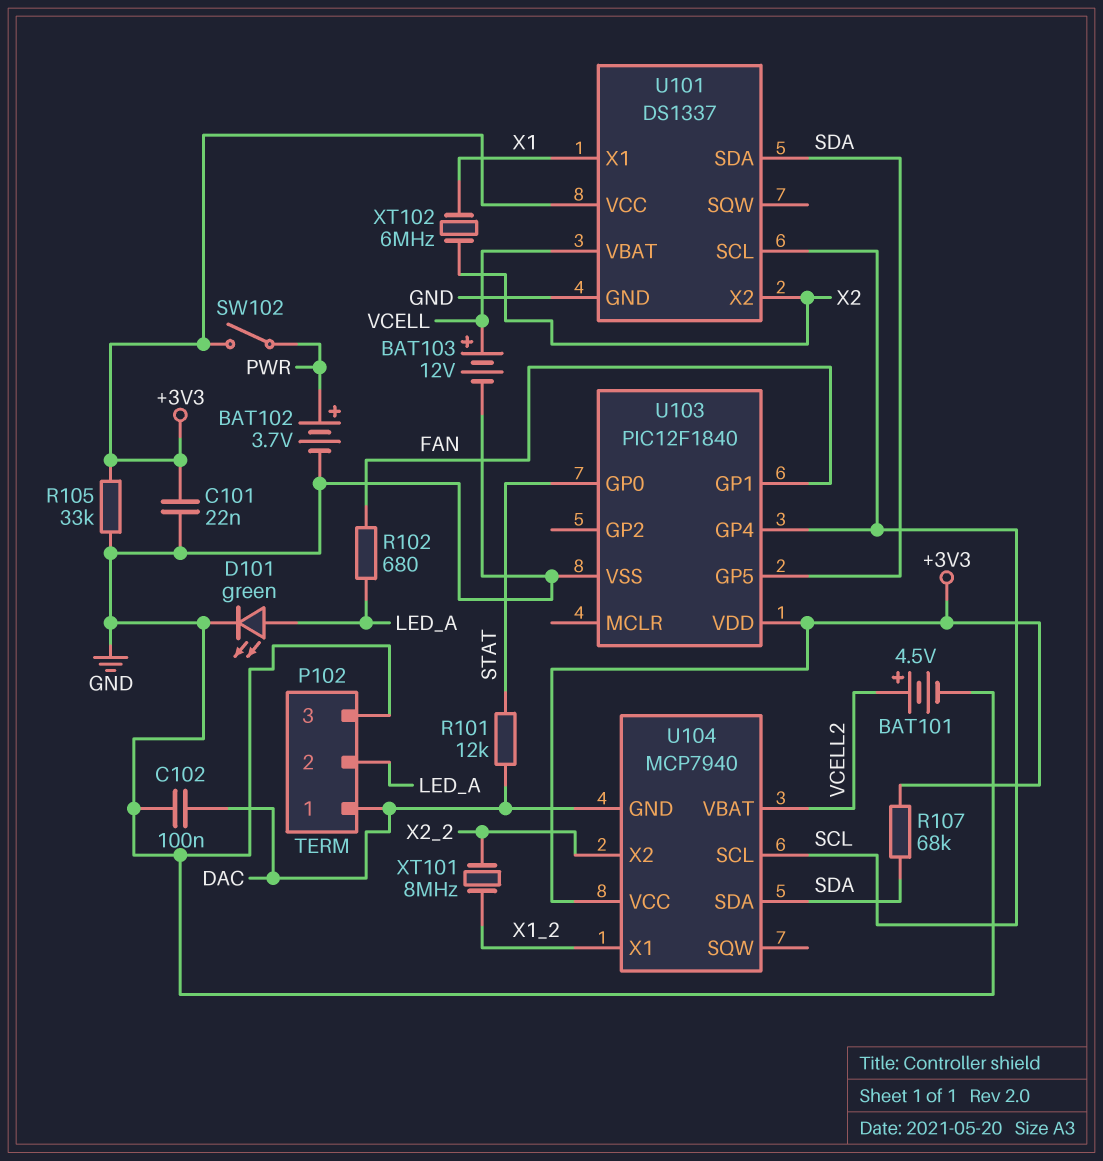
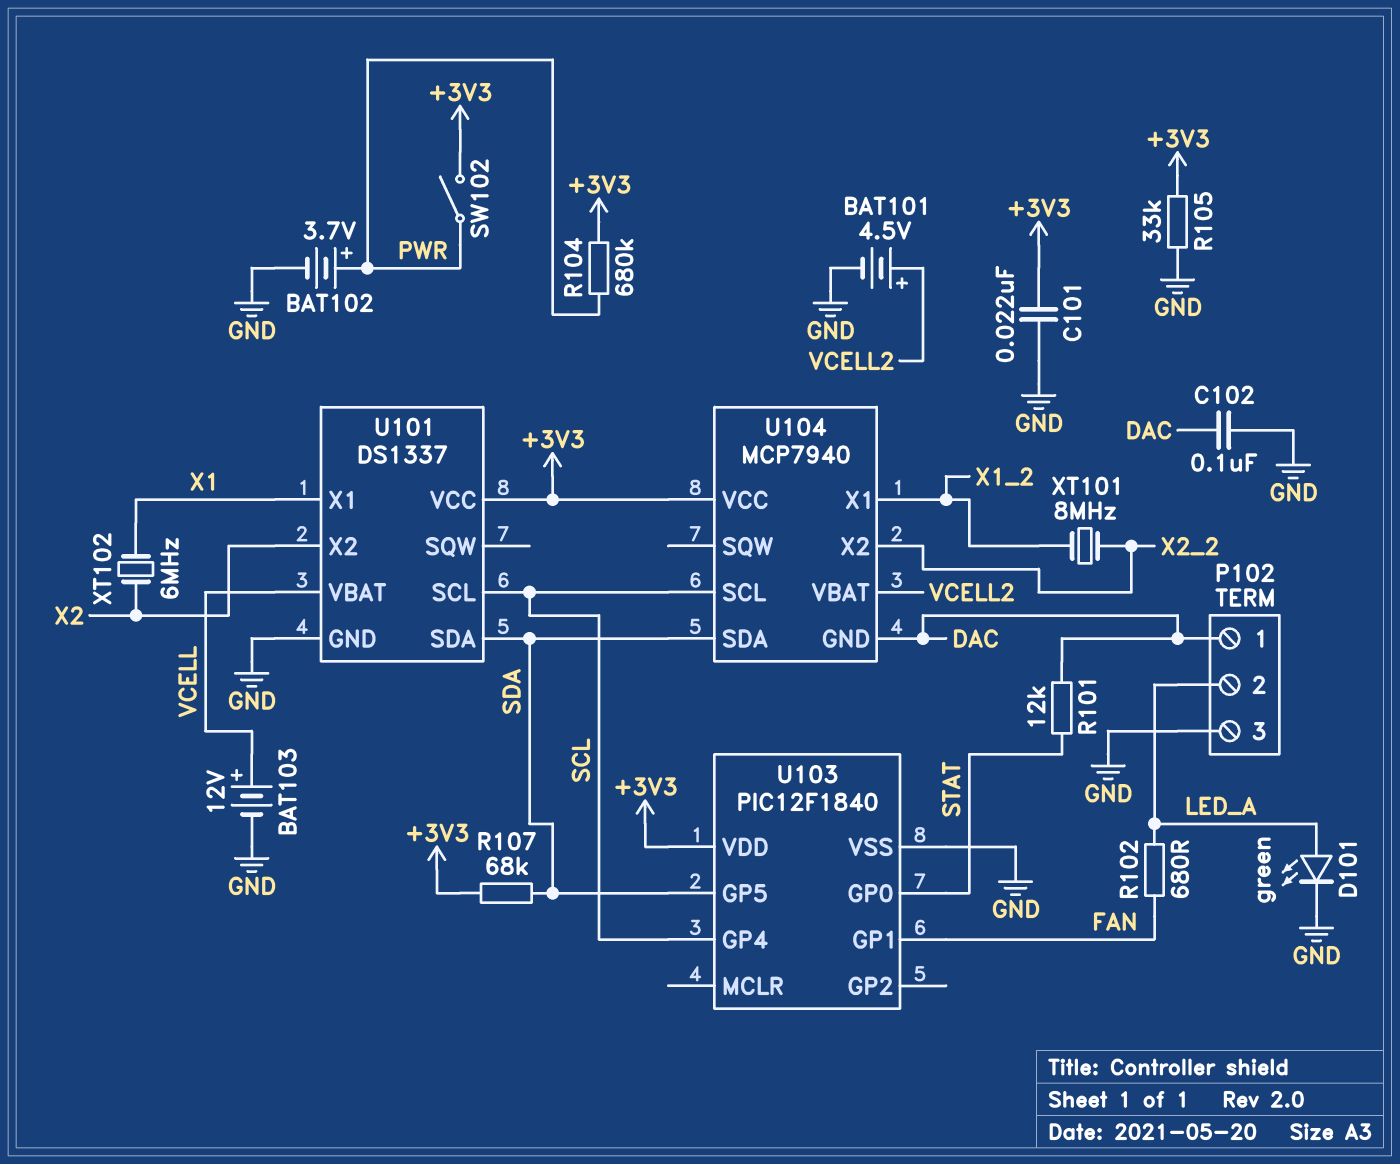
R104: none -> 680k (+3V3, PWR)

